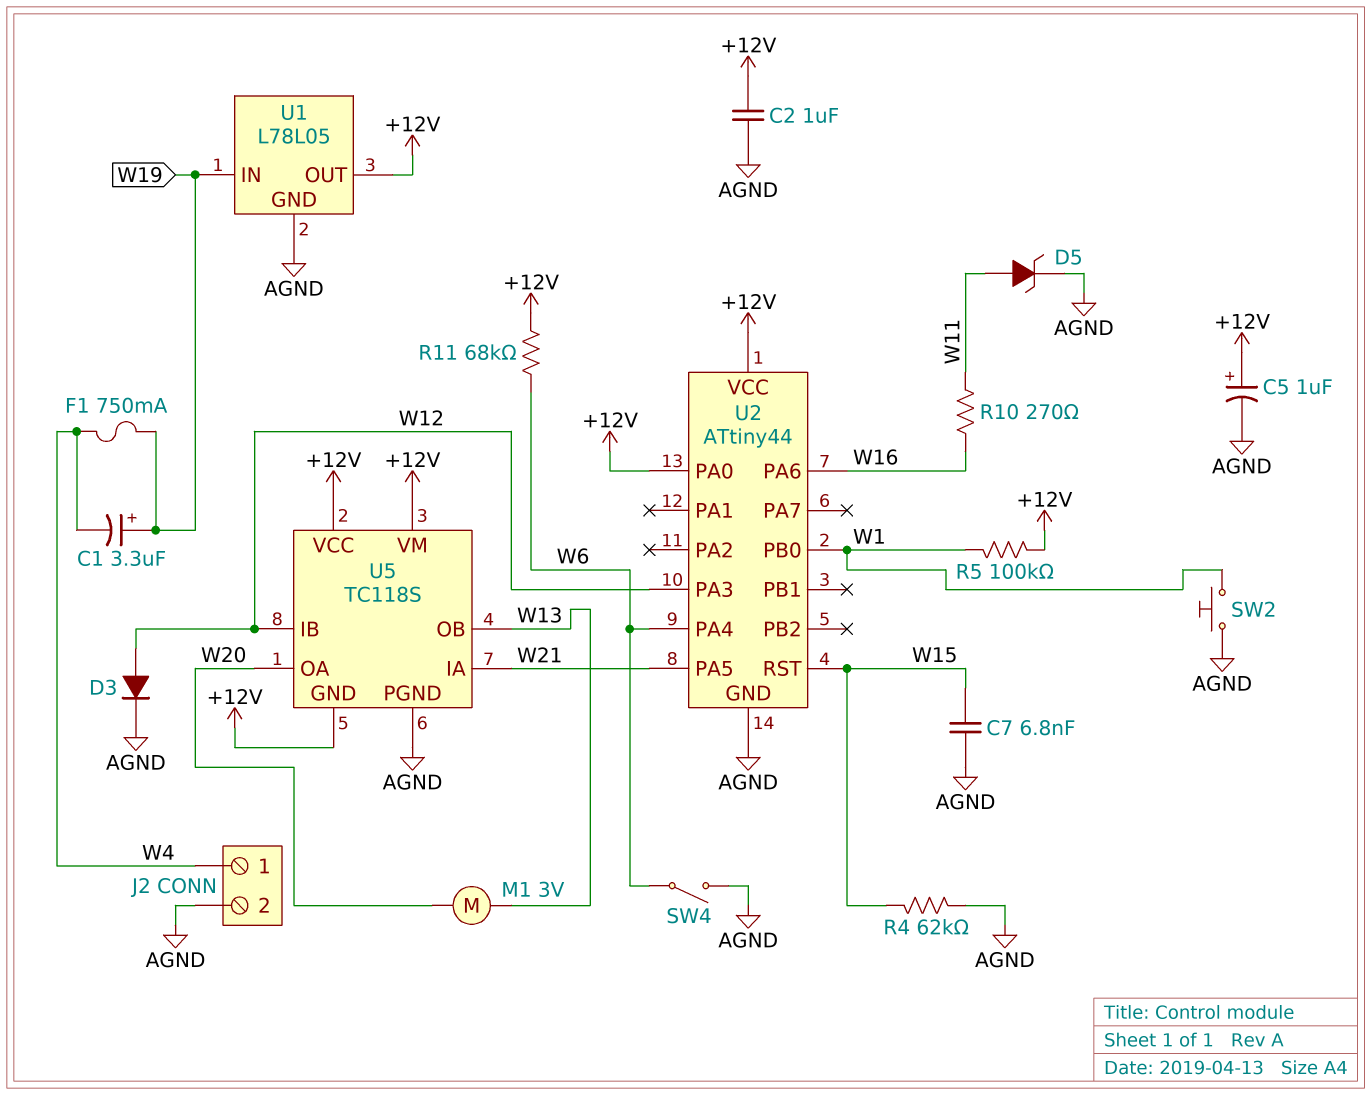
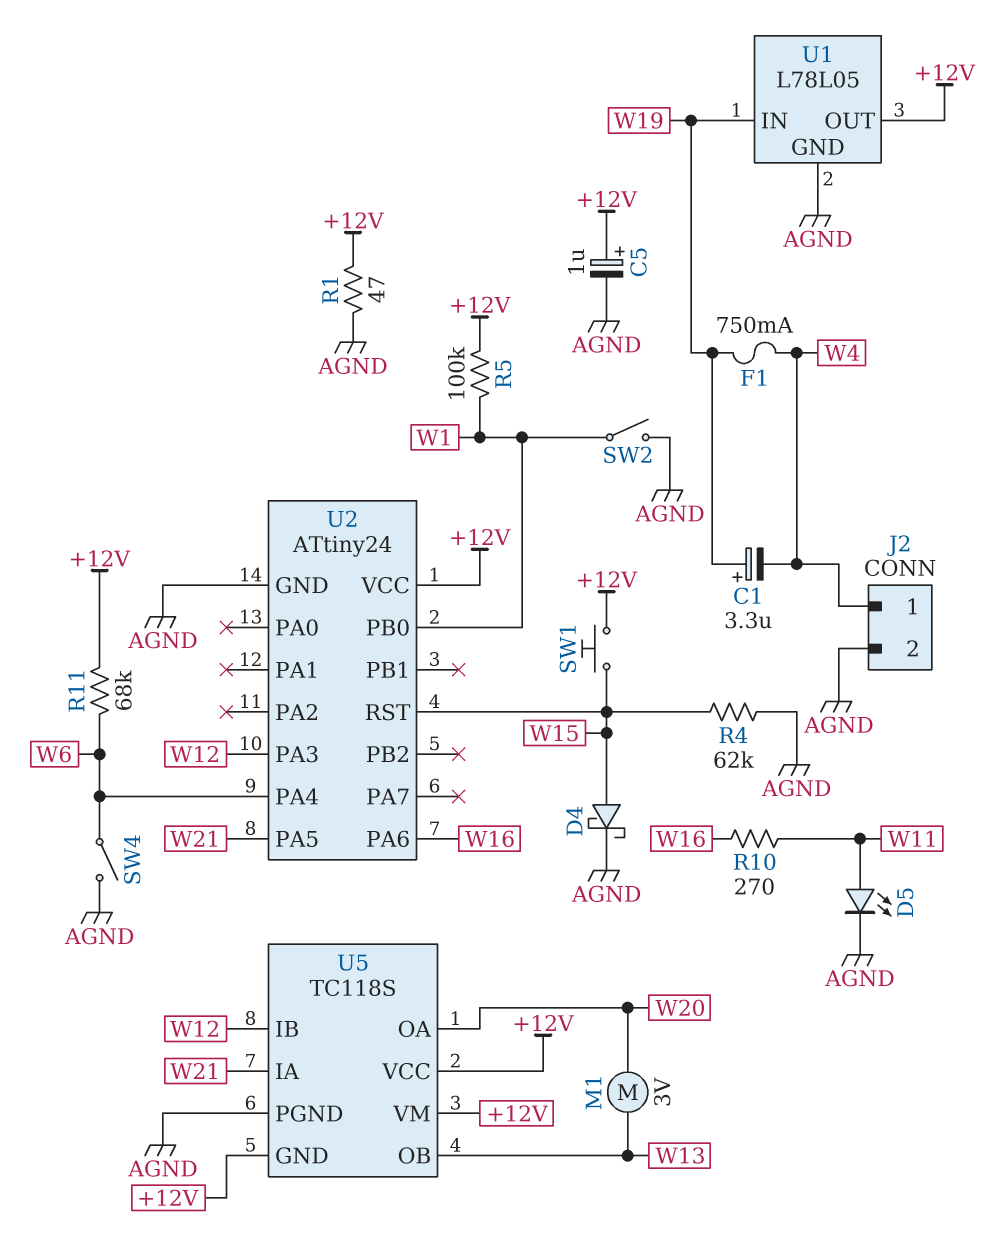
C2: 1uF (+12V, AGND) -> none
C7: 6.8nF (AGND, W15) -> none
D3: diode (A W12, K AGND) -> none
D4: none -> schottky (A W15, K AGND)
D5: zener (A W11, K AGND) -> LED (A W11, K AGND)
R1: none -> 47 (+12V, AGND)
SW1: none -> button (+12V, W15)
SW2: button (AGND, W1) -> switch (AGND, W1)
U2: ATtiny44 -> ATtiny24
U2 pin PA0: +12V -> none

